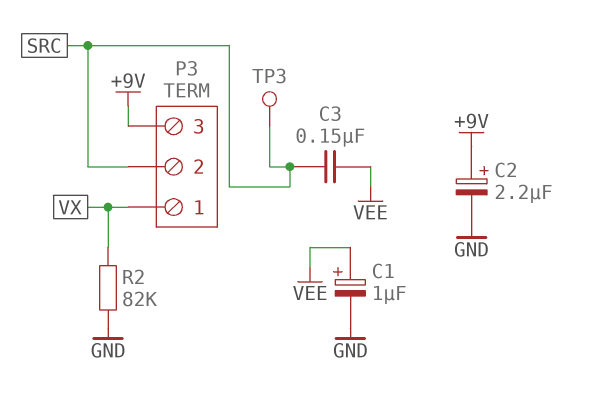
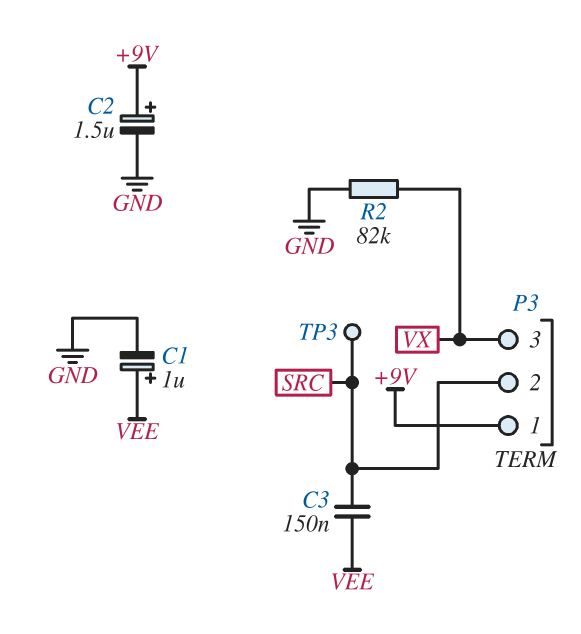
C2: 2.2uF (plus +9V, minus GND) -> 1.5uF (plus +9V, minus GND)
P3 pin 1: VX -> +9V
P3 pin 3: +9V -> VX

